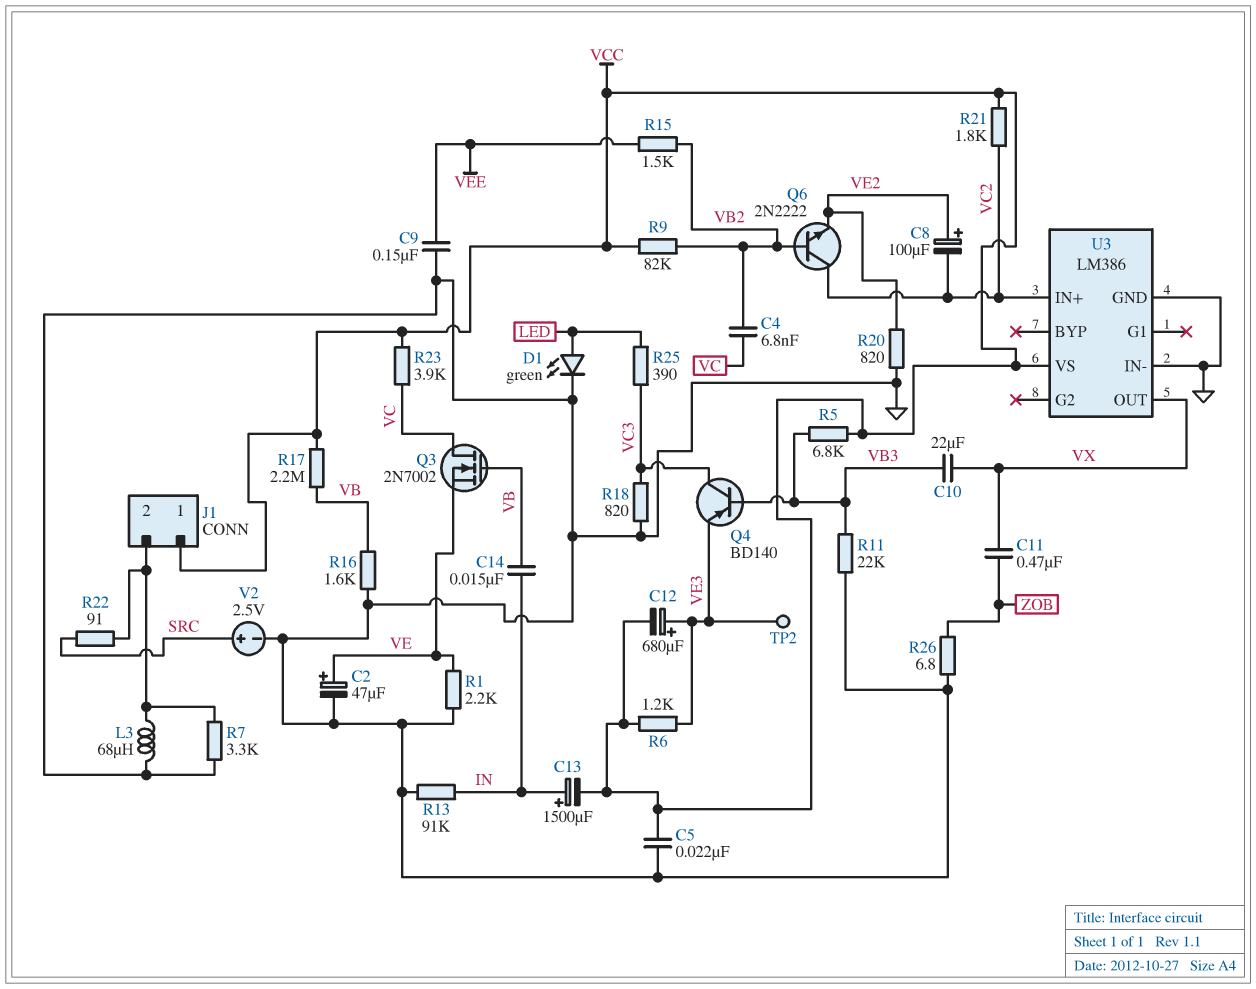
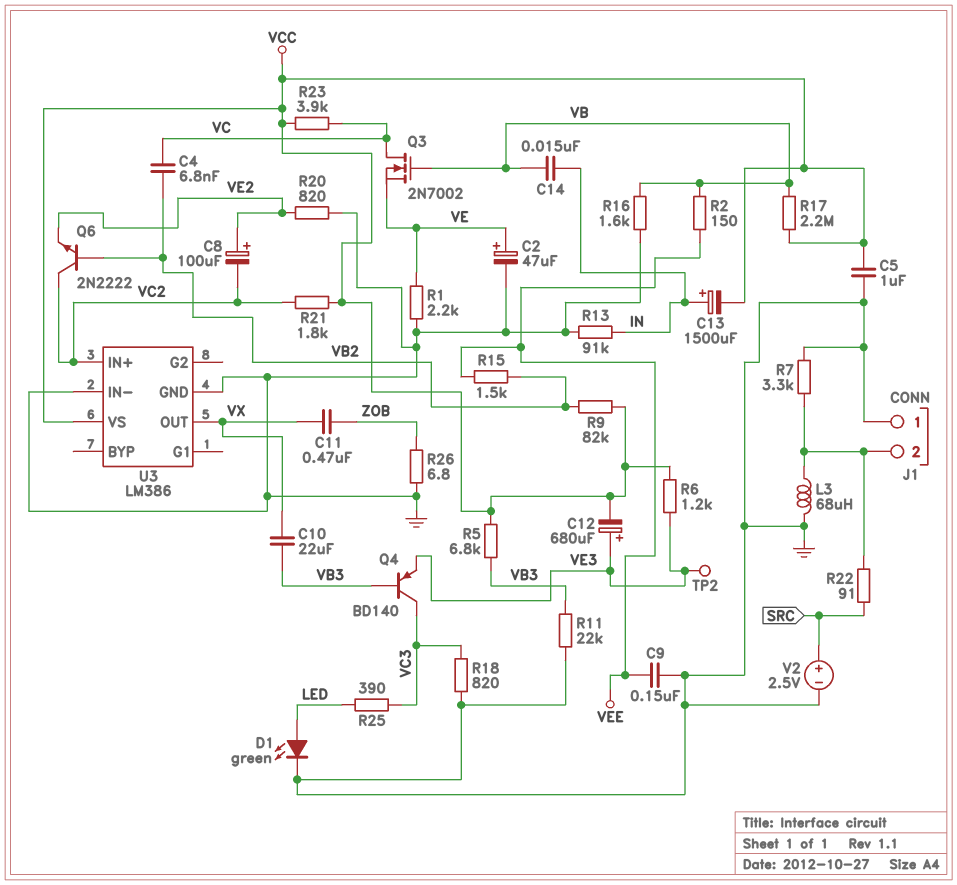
C5: 22nF (GND, VCC) -> 1uF (GND, VCC)
J1 pin 1: VCC -> GND
R2: none -> 150 (VB, VEE)

